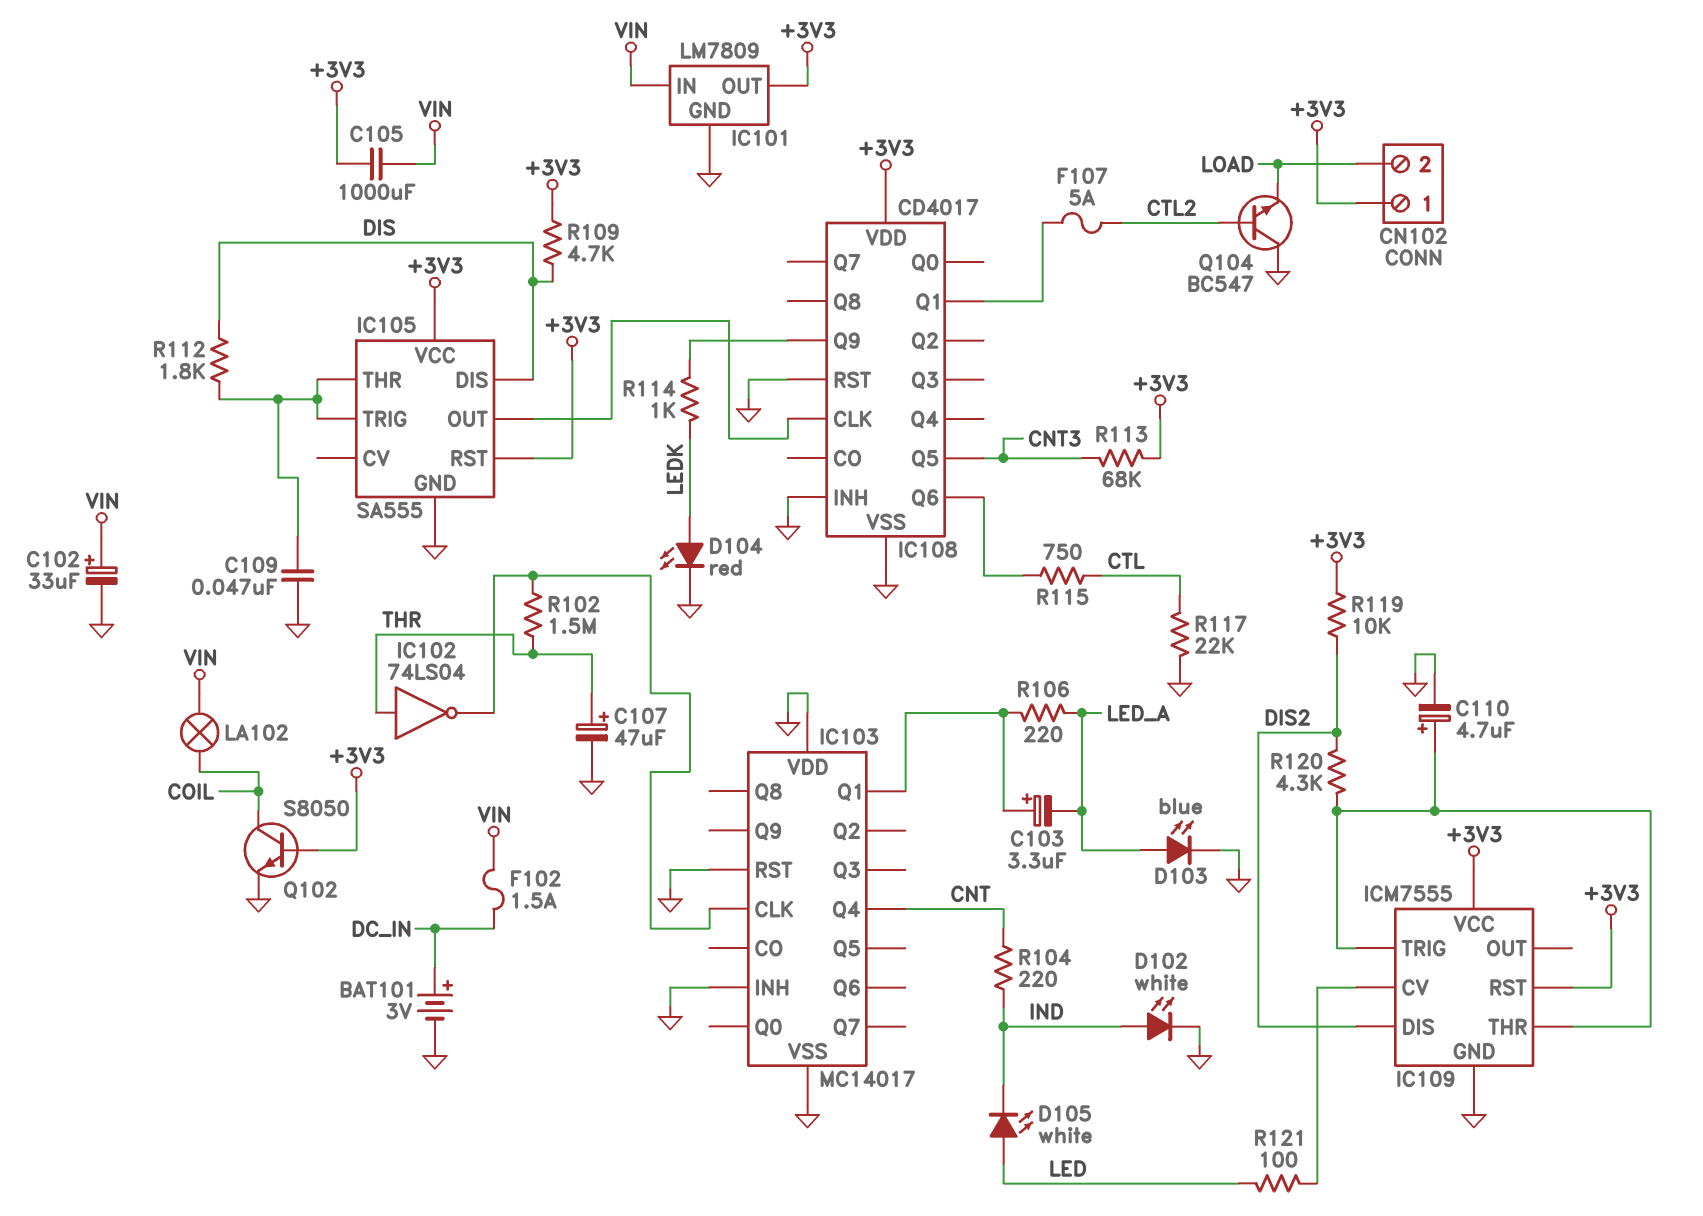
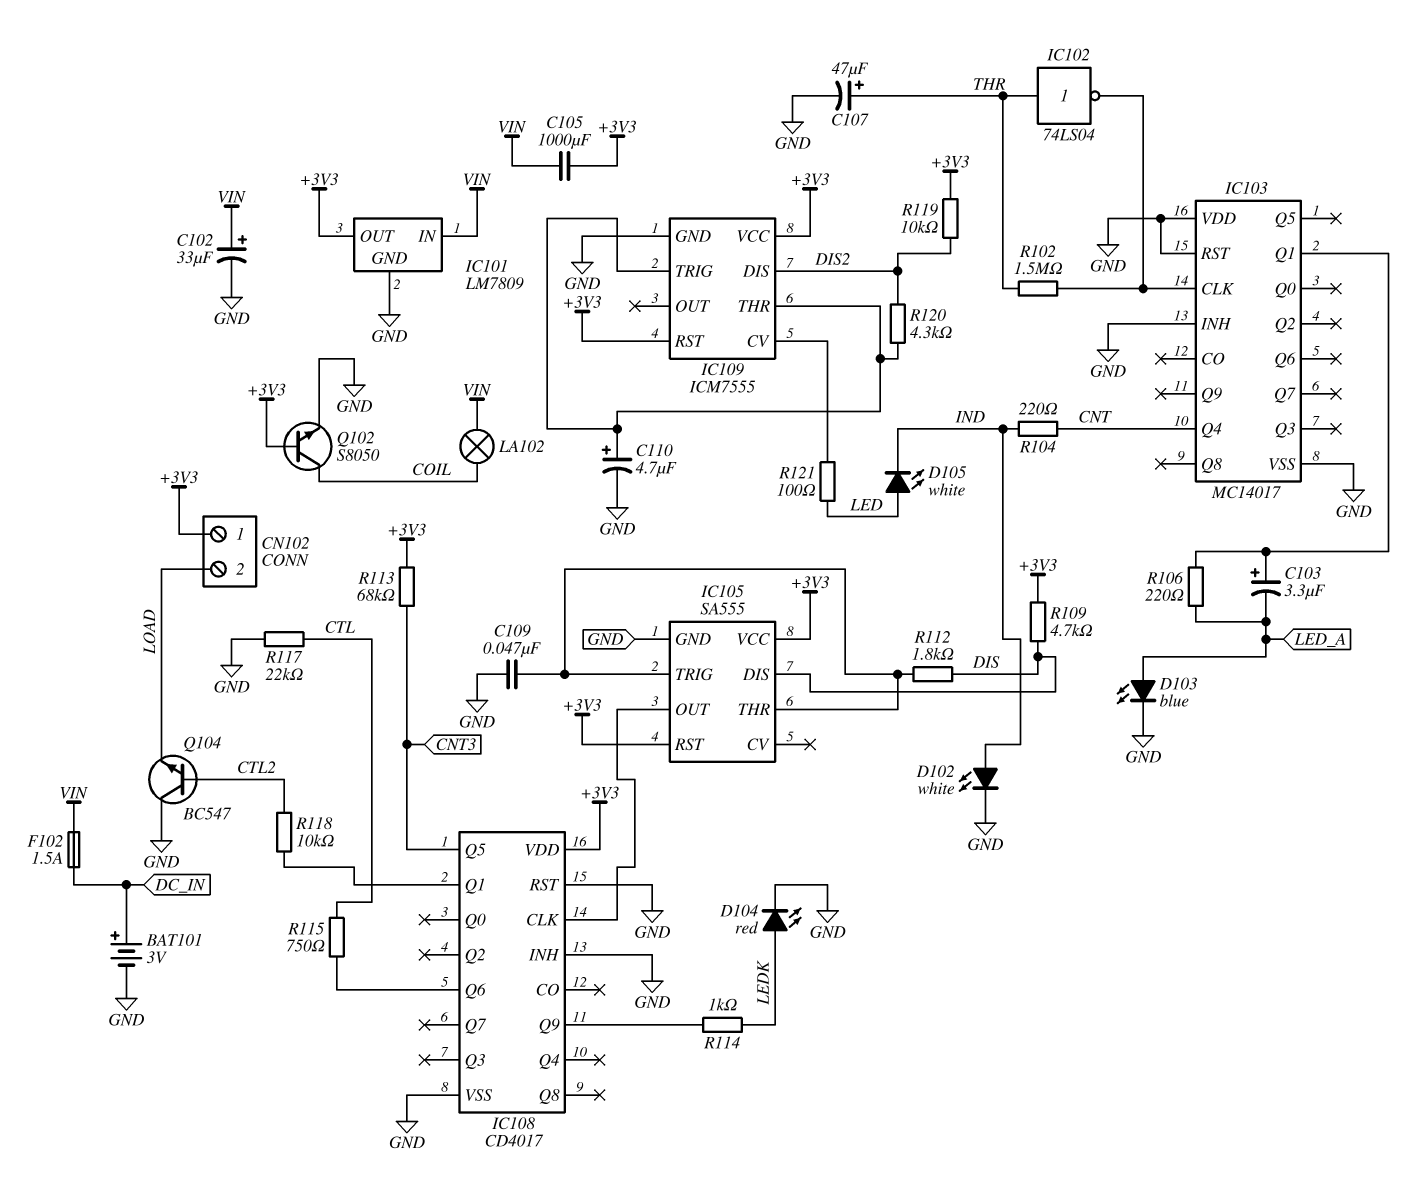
F107: 5A (CTL2, IC108/Q1) -> none
R118: none -> 10k (CTL2, IC108/Q1)

